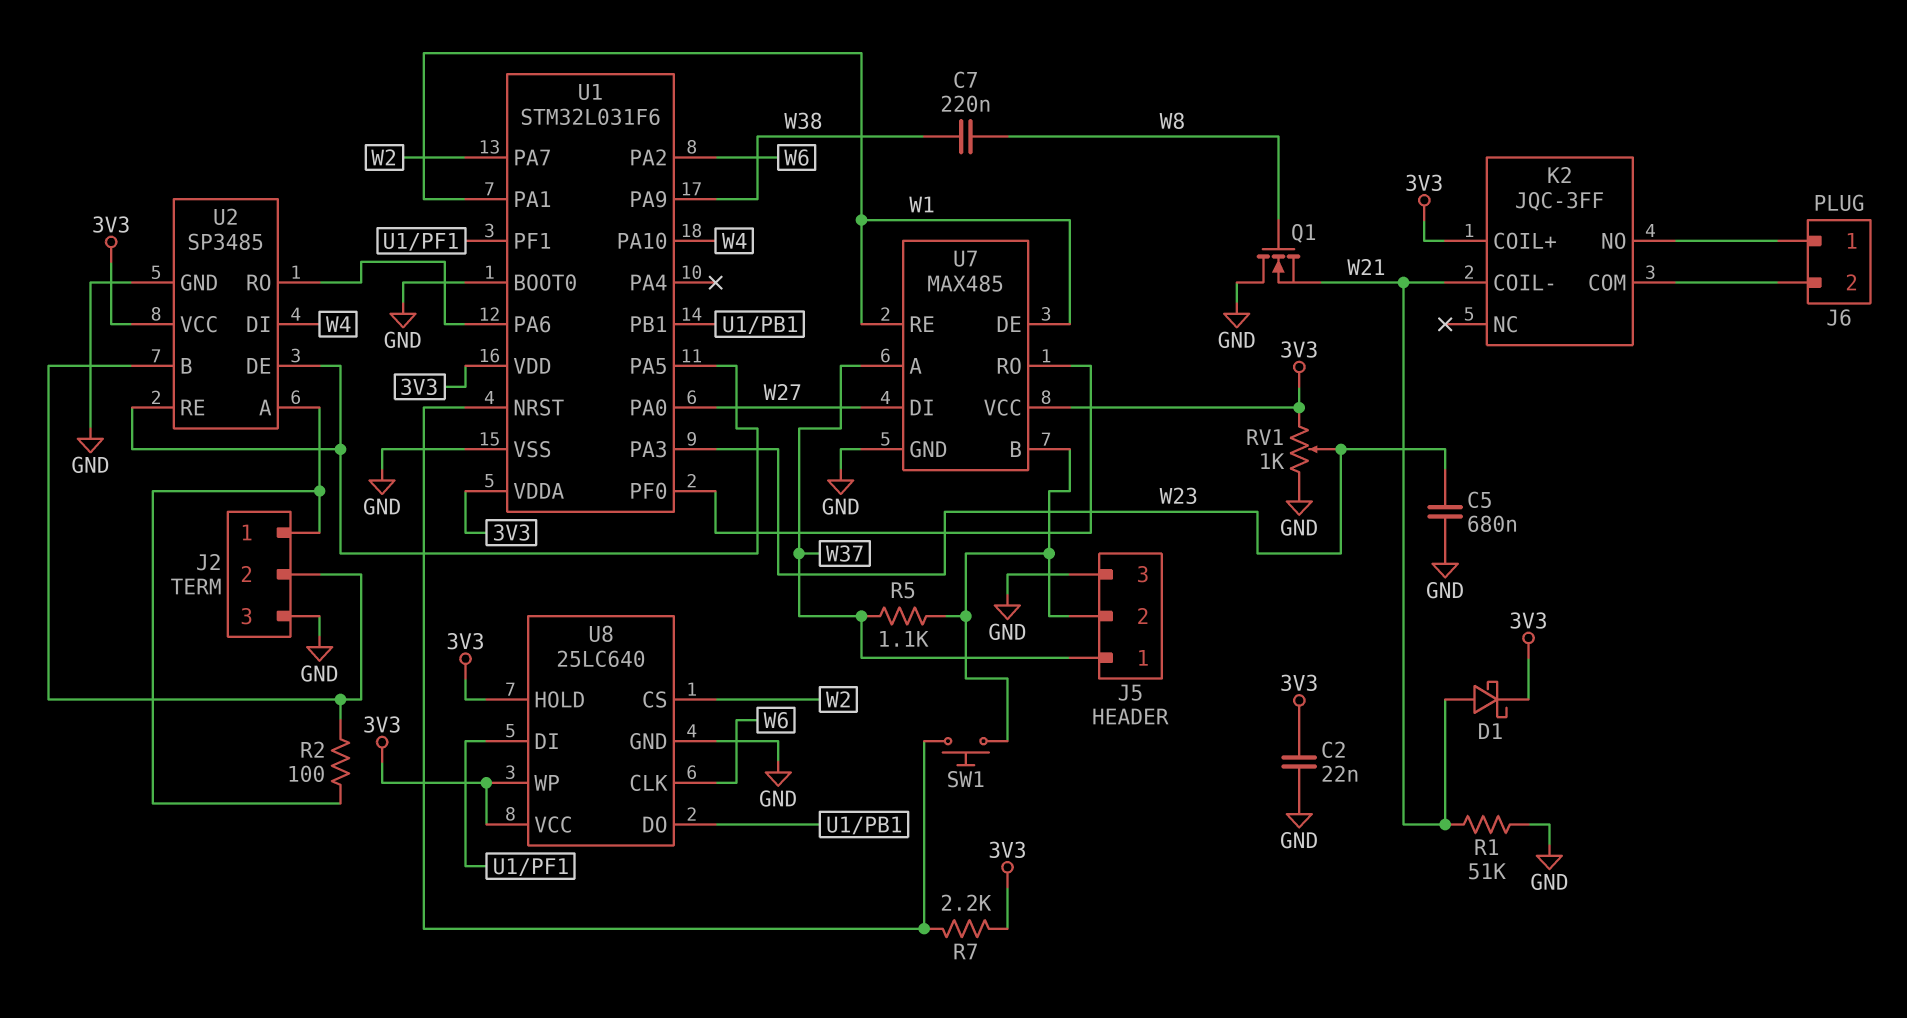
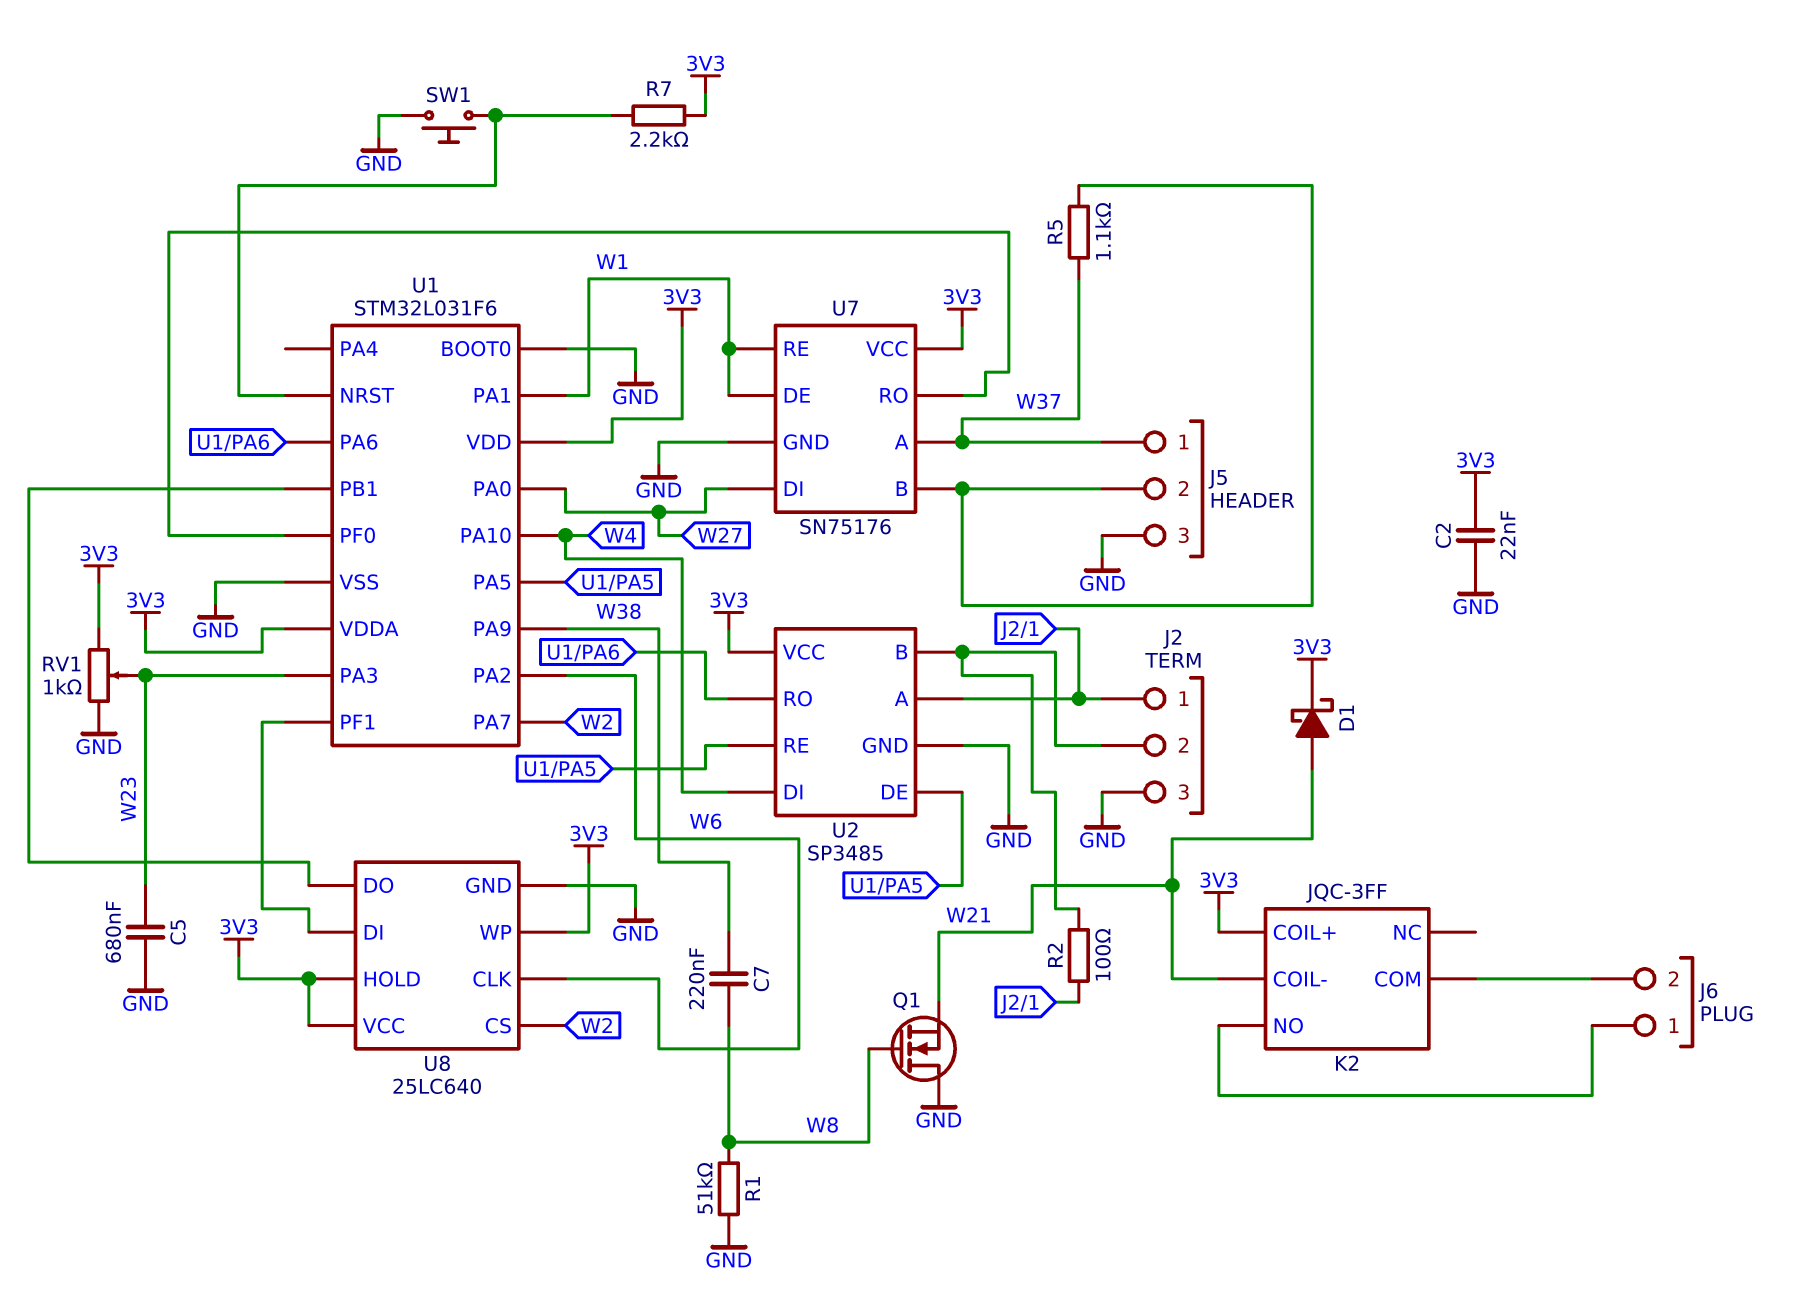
R1: 51k (GND, W21) -> 51k (GND, W8)
SW1: button (J5/2, U1/NRST) -> button (GND, U1/NRST)
U7: MAX485 -> SN75176

